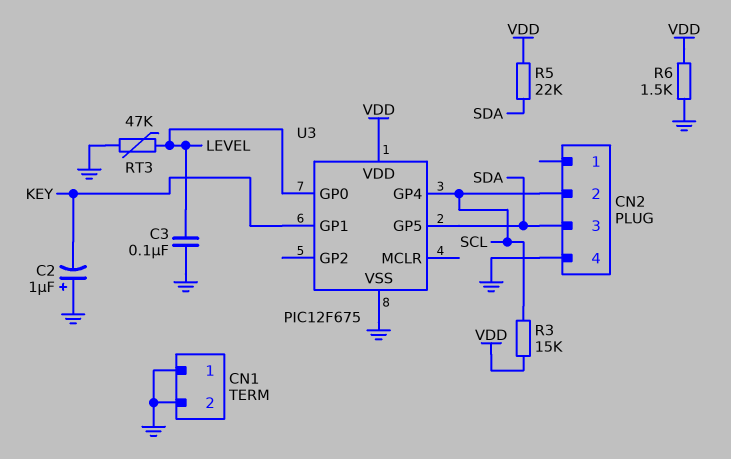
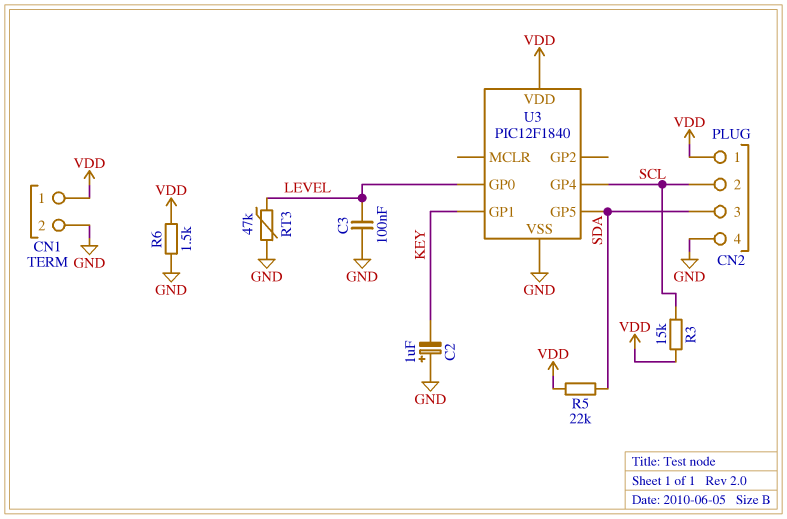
CN1 pin 1: GND -> VDD
CN2 pin 1: none -> VDD
U3: PIC12F675 -> PIC12F1840

